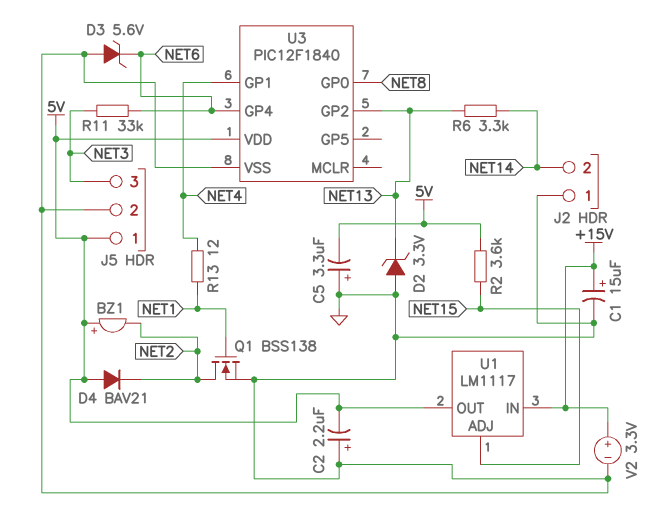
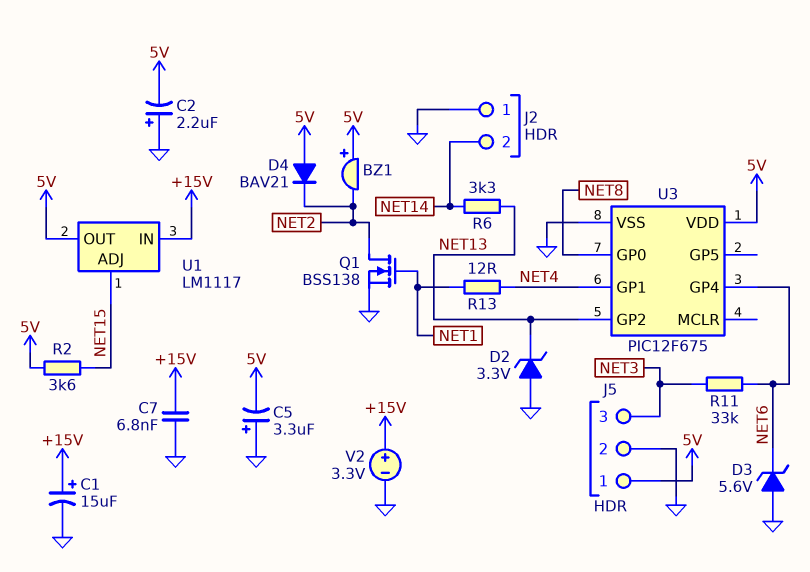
C7: none -> 6.8nF (+15V, GND)
U3: PIC12F1840 -> PIC12F675

